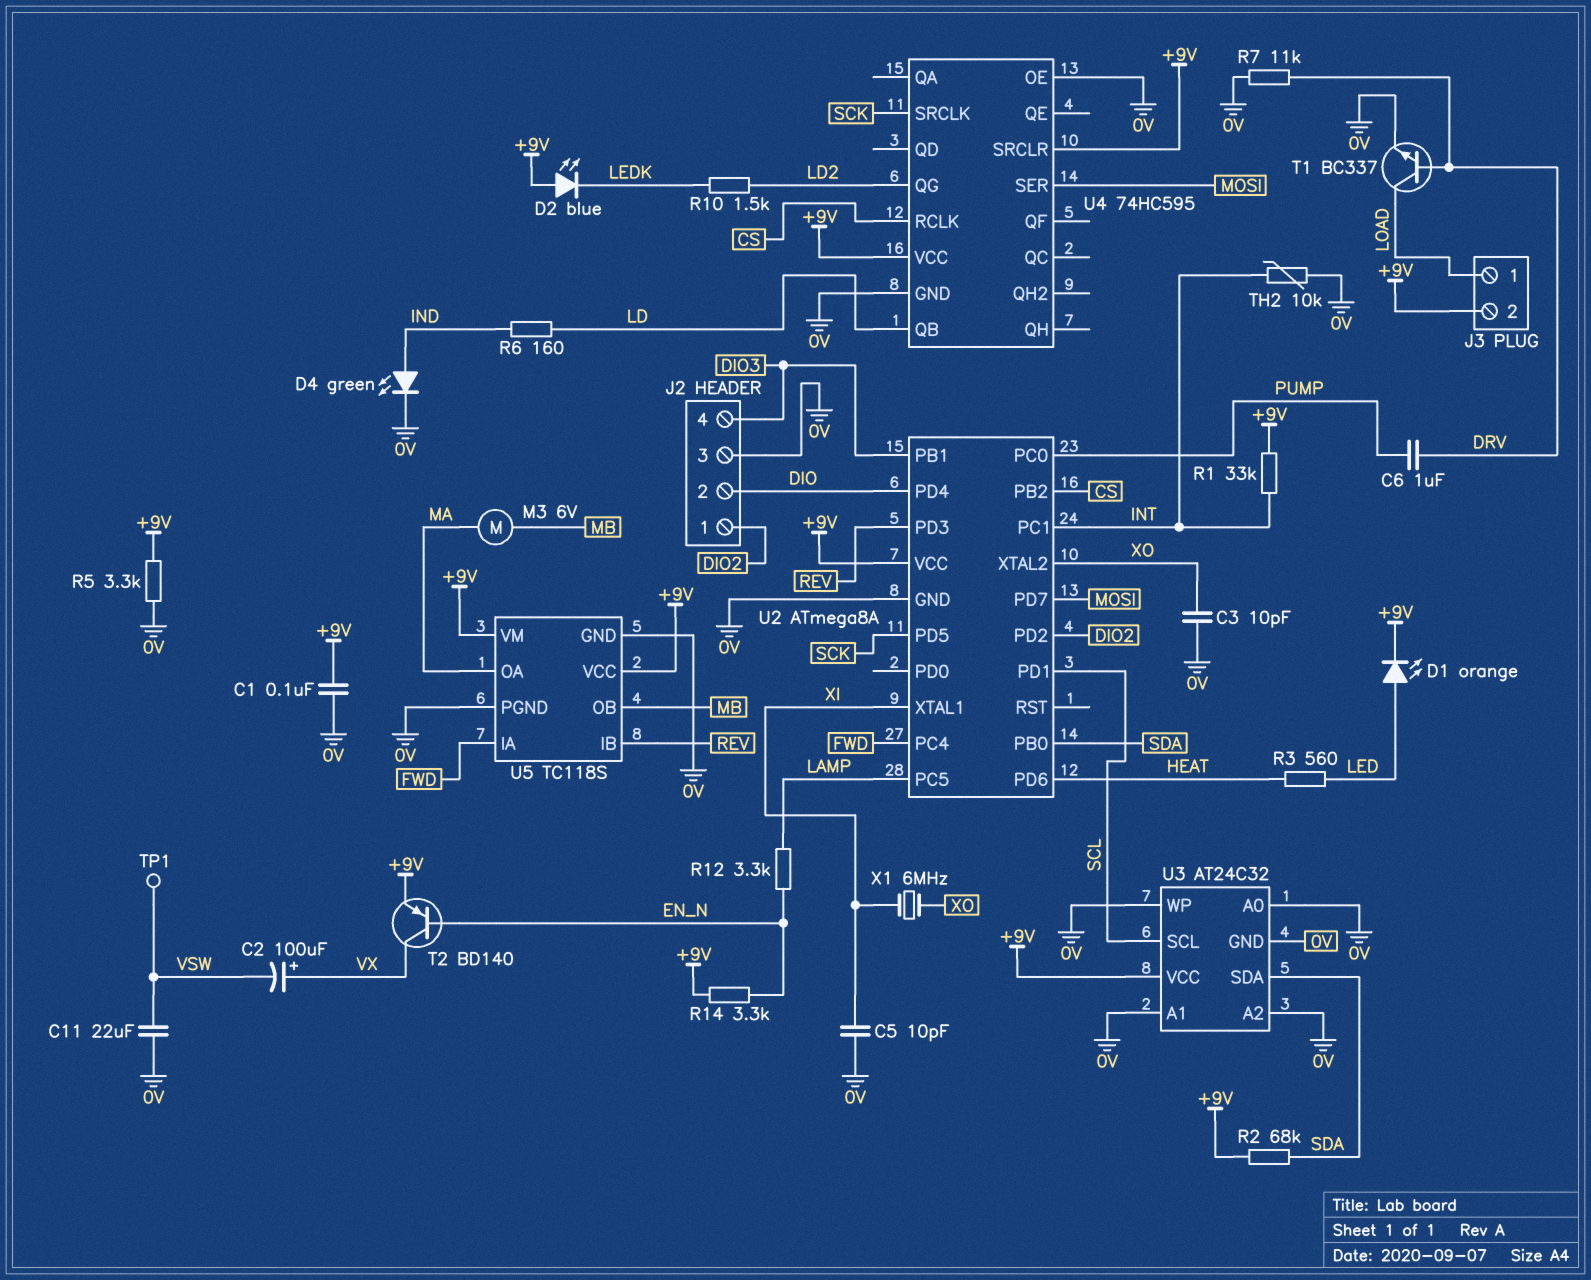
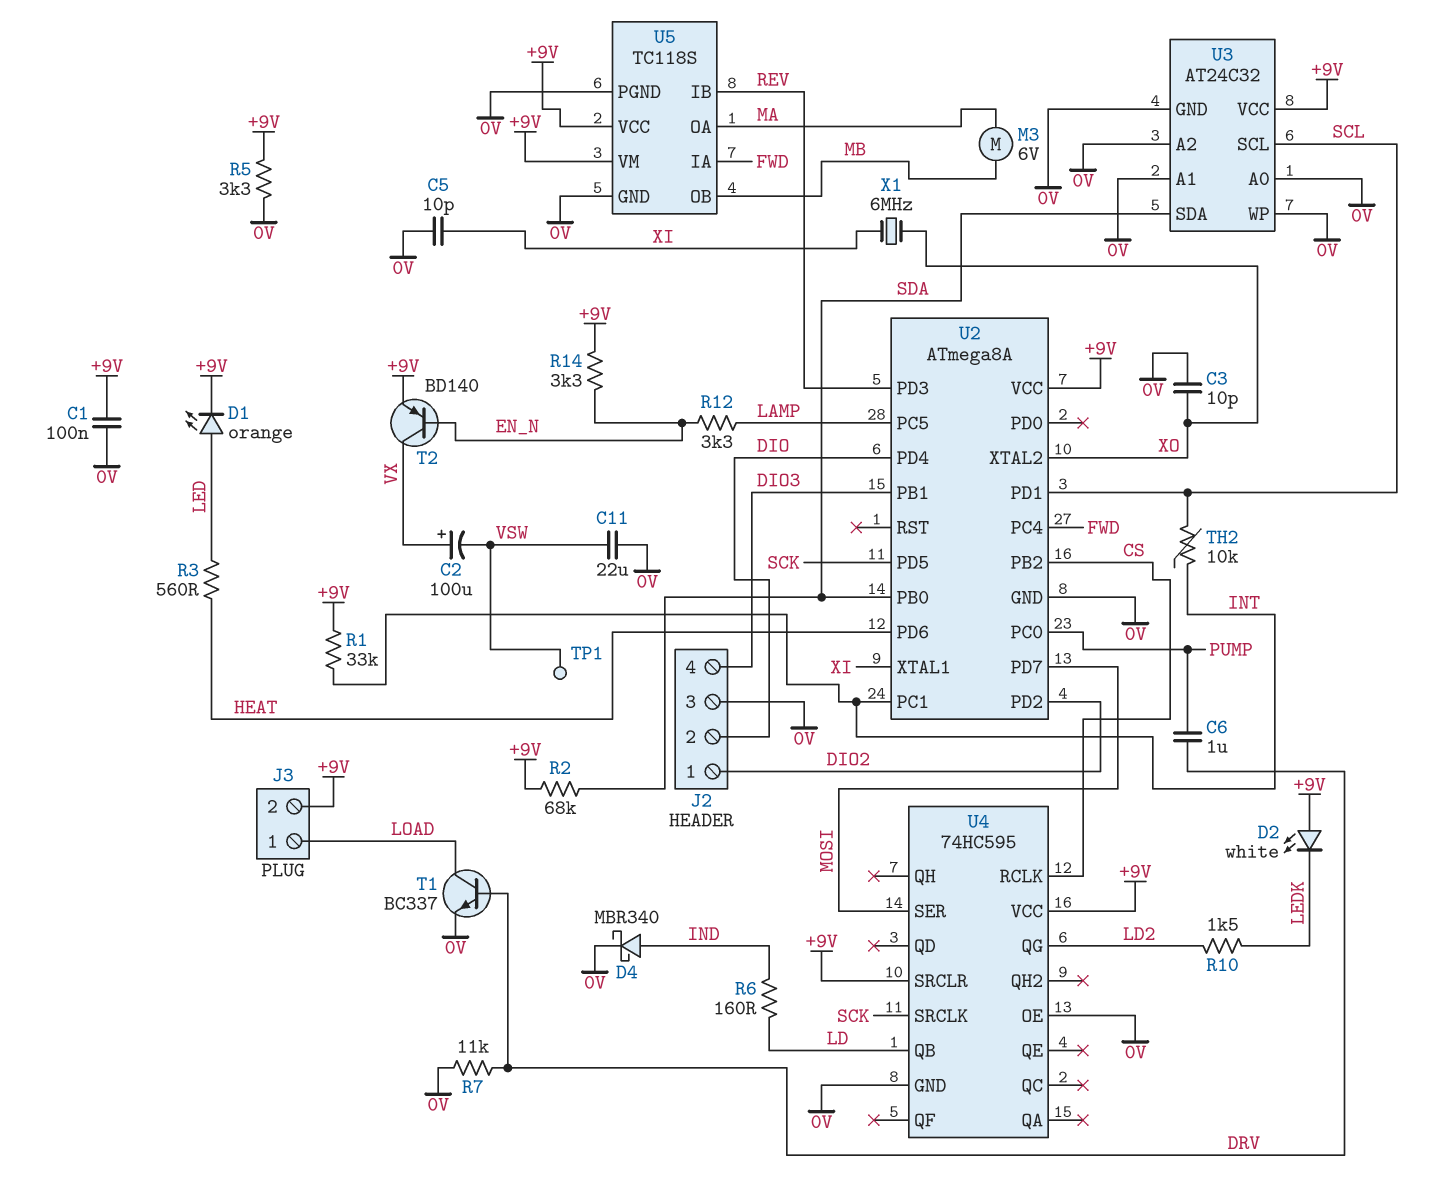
D2: LED blue (A +9V, K LEDK) -> LED white (A +9V, K LEDK)
D4: LED green (A IND, K 0V) -> schottky MBR340 (A IND, K 0V)
TH2: 10k (0V, INT) -> 10k (INT, SCL)

